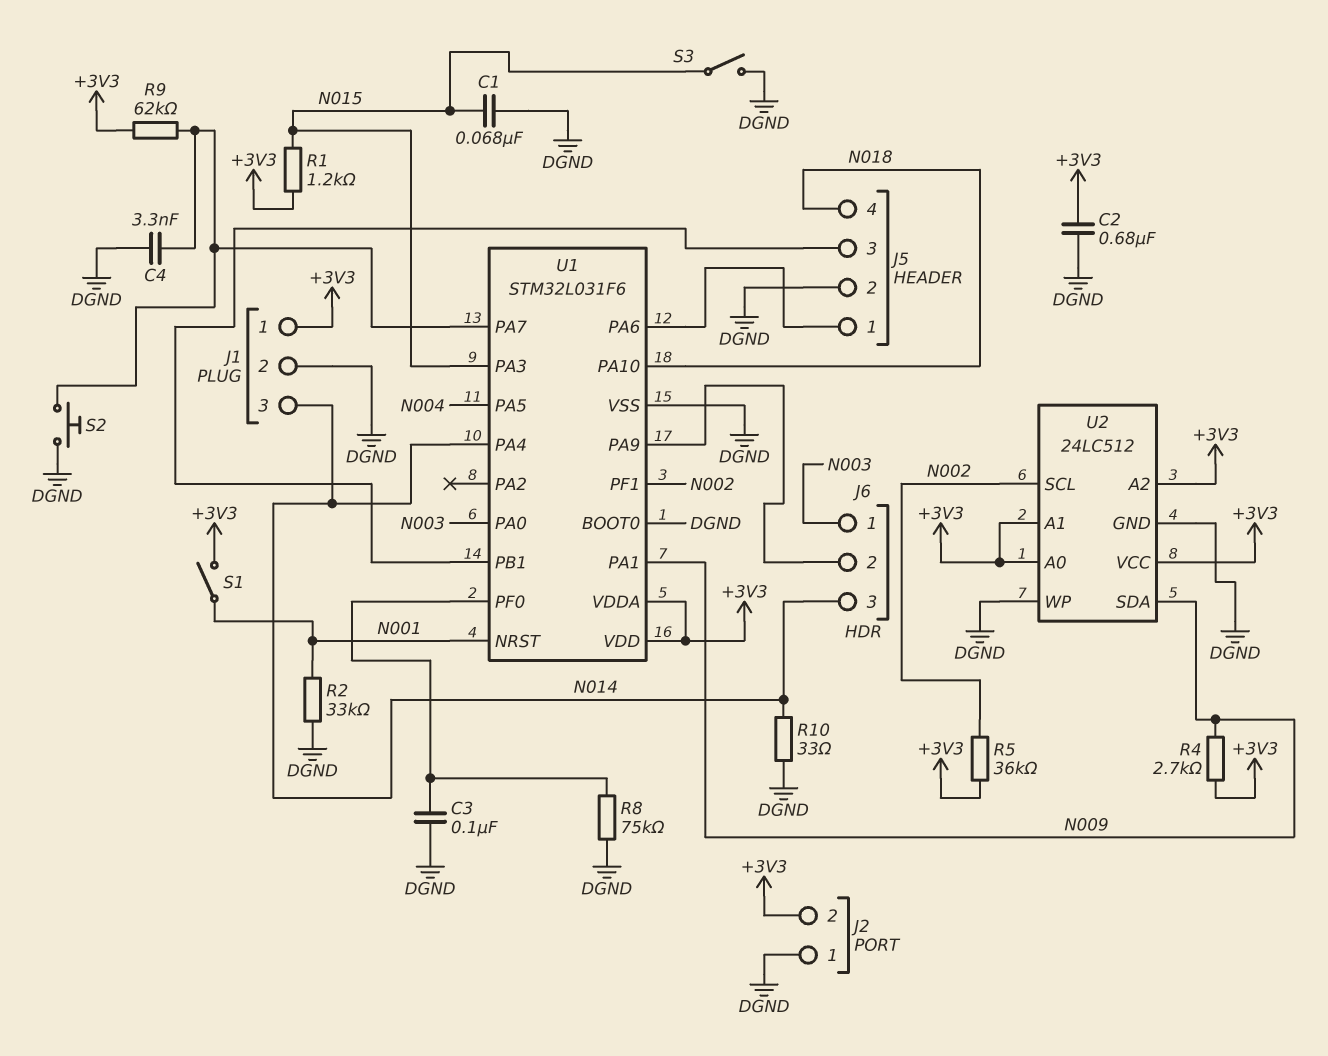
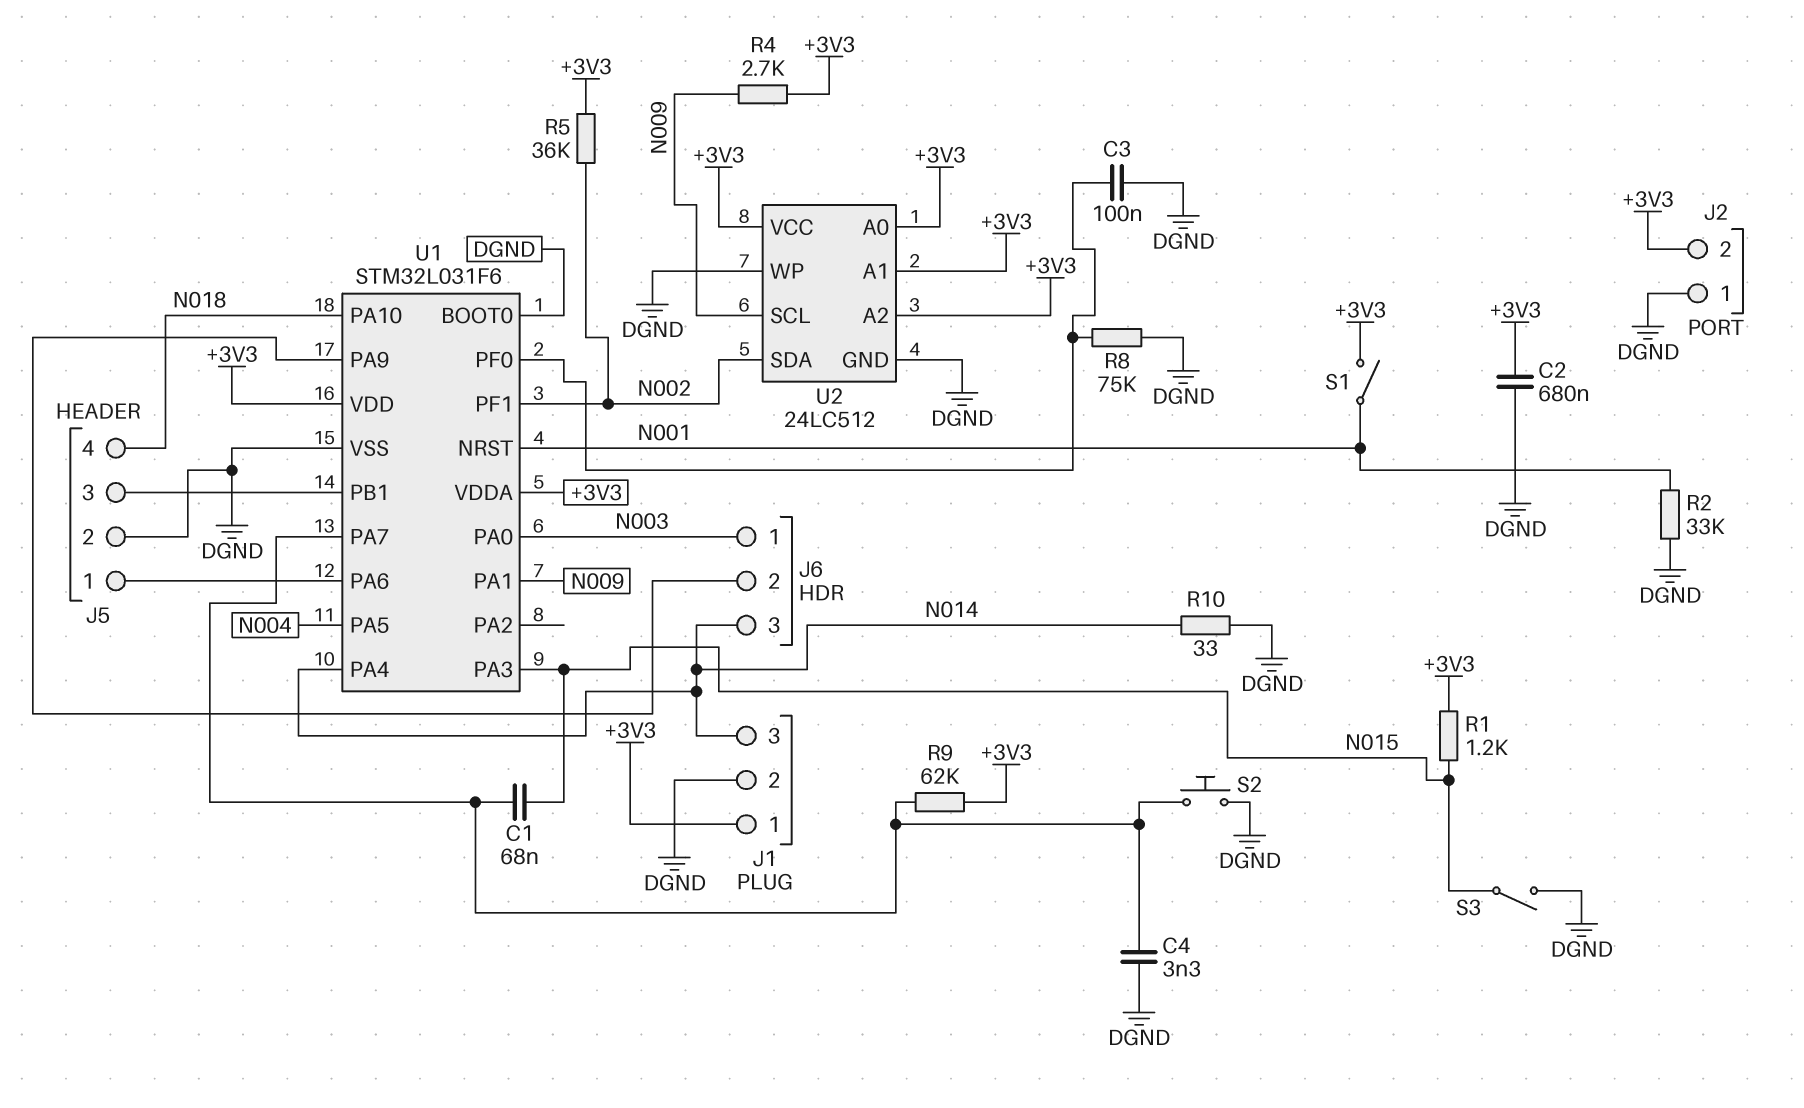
C1: 68nF (DGND, N015) -> 68nF (N015, U1/PA7)
U2 pin SCL: N002 -> N009
U2 pin SDA: N009 -> N002

